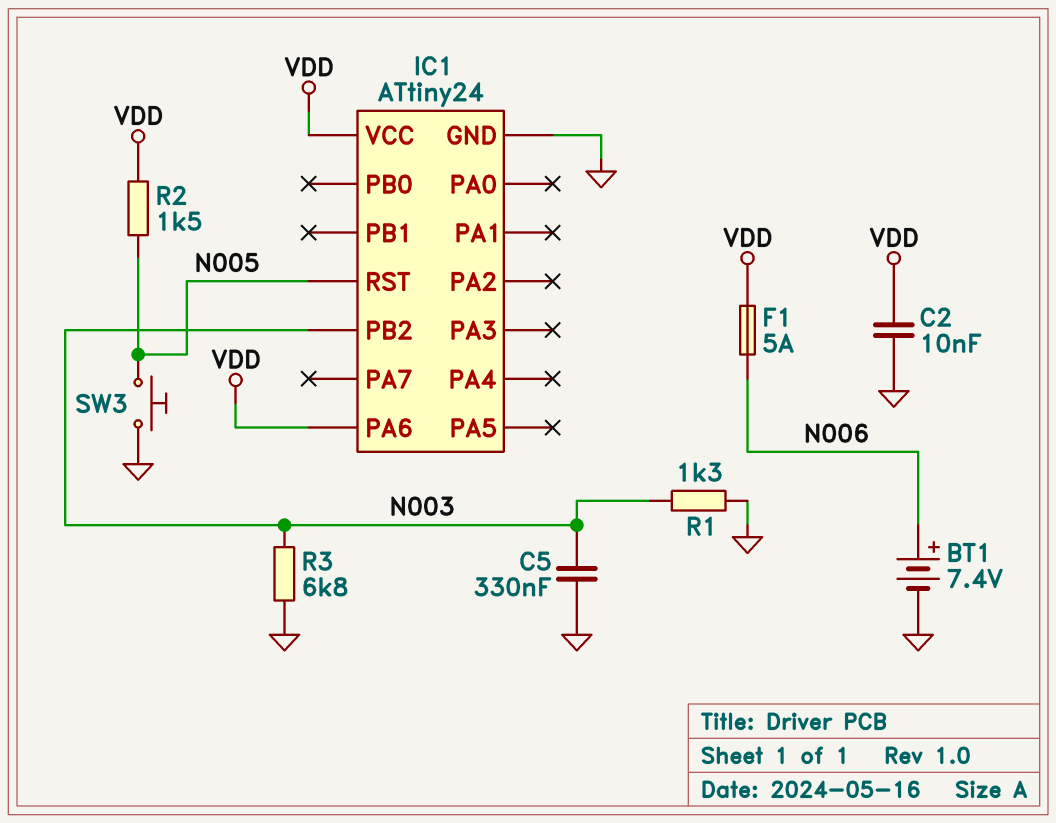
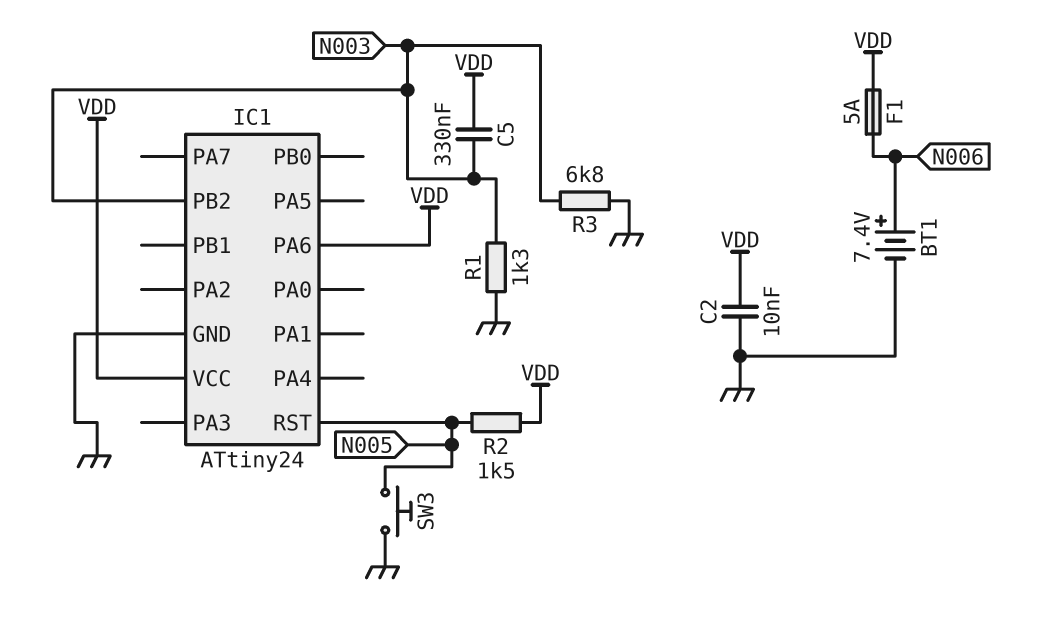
C5: 330nF (GND, N003) -> 330nF (N003, VDD)

